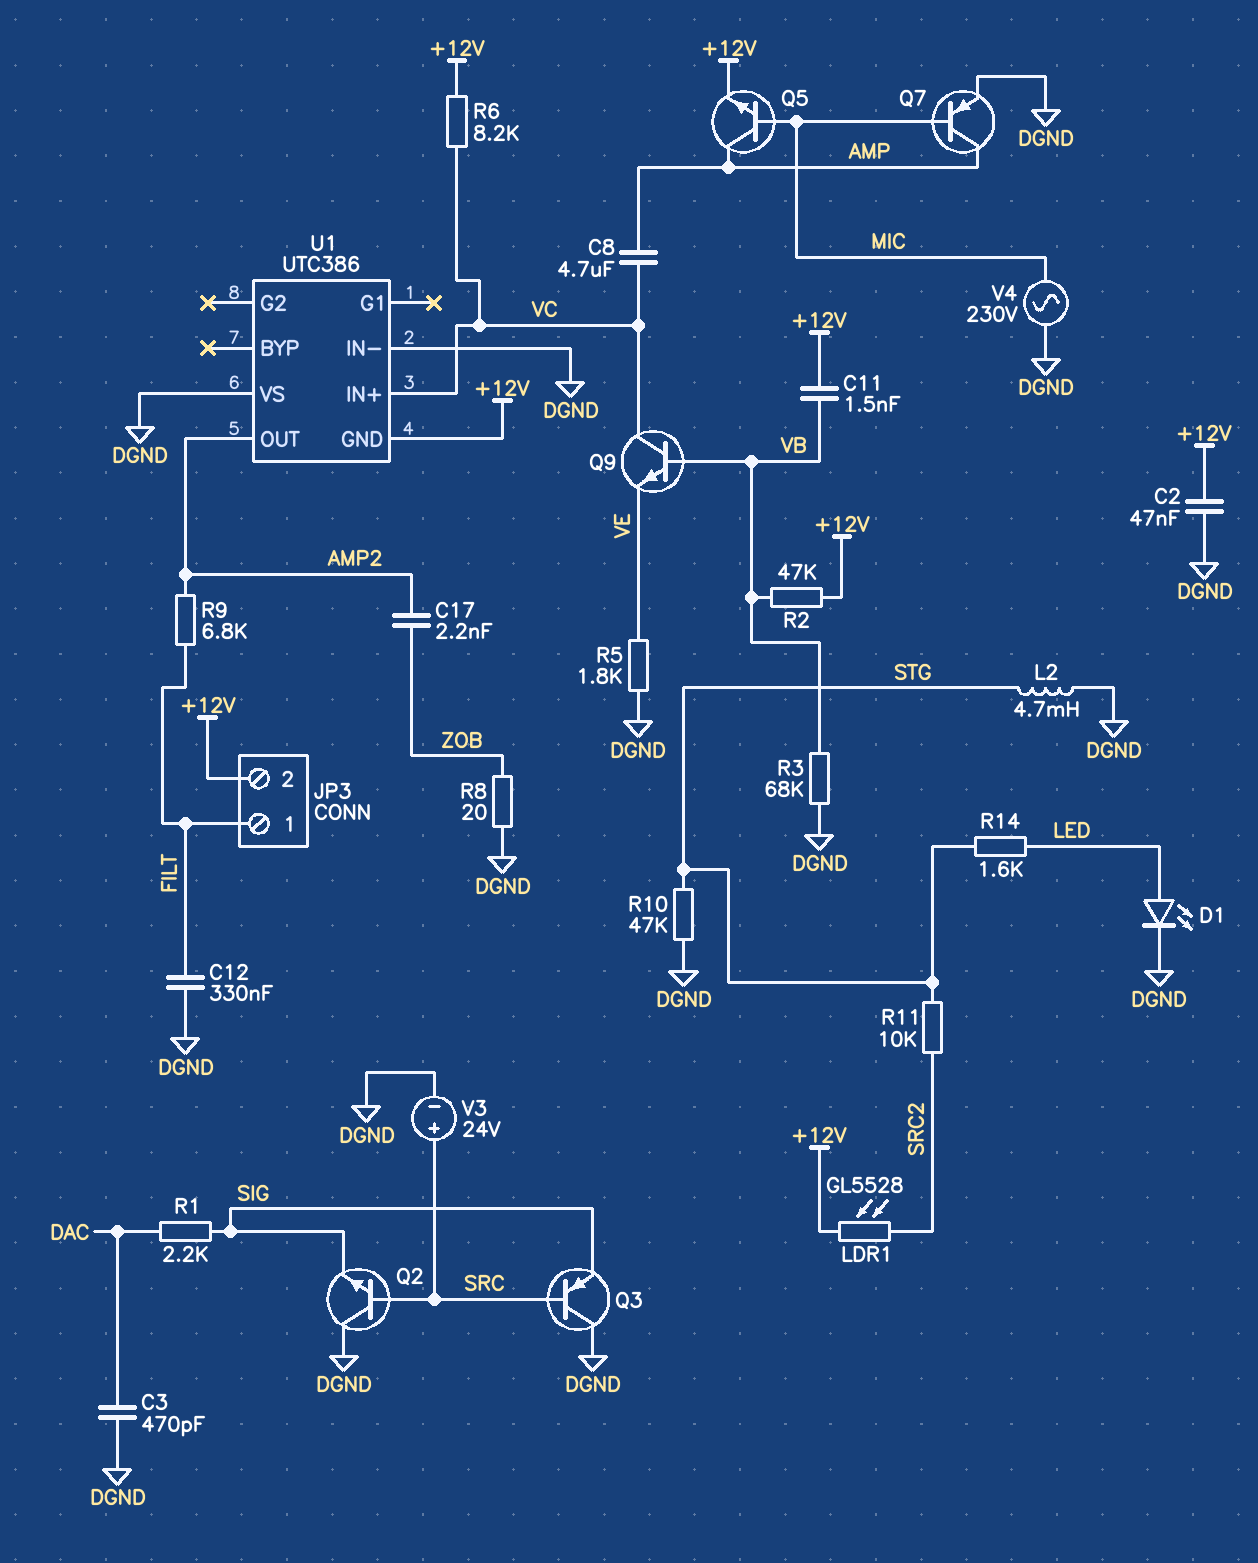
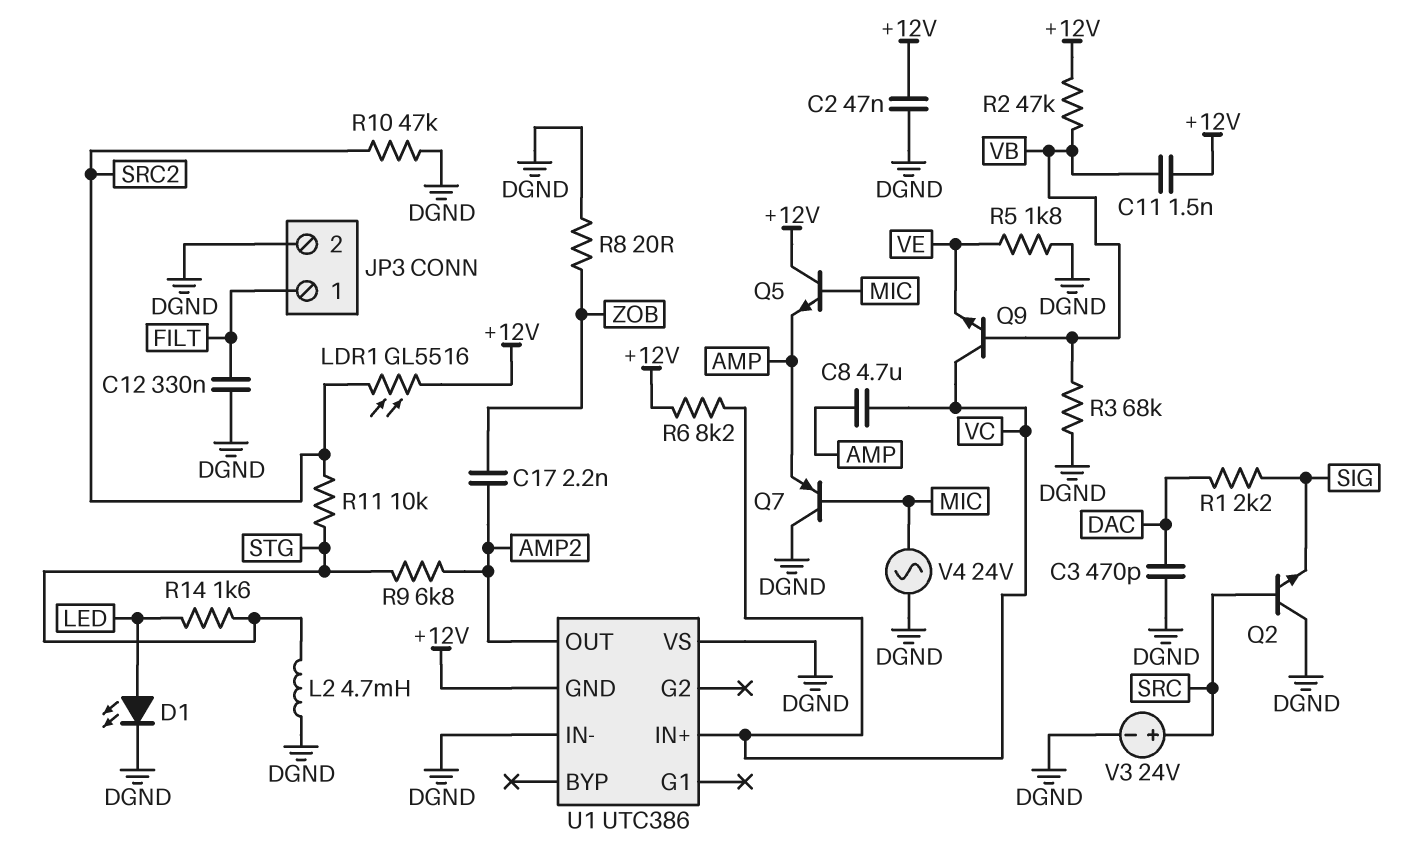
JP3 pin 2: +12V -> DGND
LDR1: GL5528 (+12V, SRC2) -> GL5516 (+12V, SRC2)
Q3: PNP (B SRC, C DGND, E SIG) -> none
Q5: NPN (B MIC, C AMP, E +12V) -> NPN (B MIC, C +12V, E AMP)
Q7: PNP (B MIC, C AMP, E DGND) -> PNP (B MIC, C DGND, E AMP)
R9: 6.8k (AMP2, FILT) -> 6.8k (AMP2, STG)
R10: 47k (DGND, STG) -> 47k (DGND, SRC2)
V4: AC 230V (DGND, MIC) -> AC 24V (DGND, MIC)

